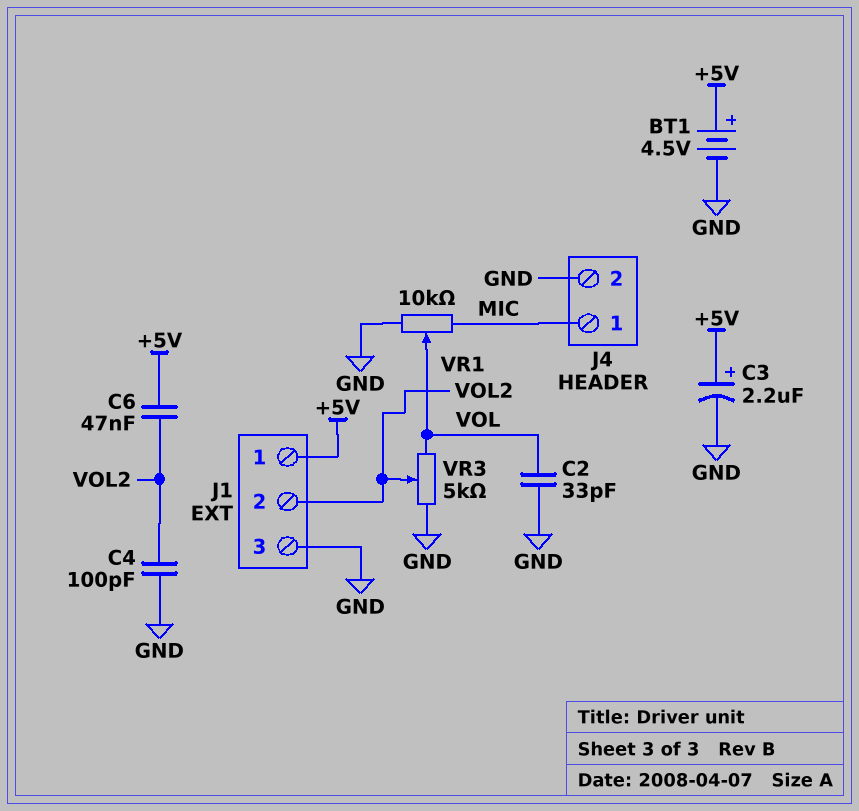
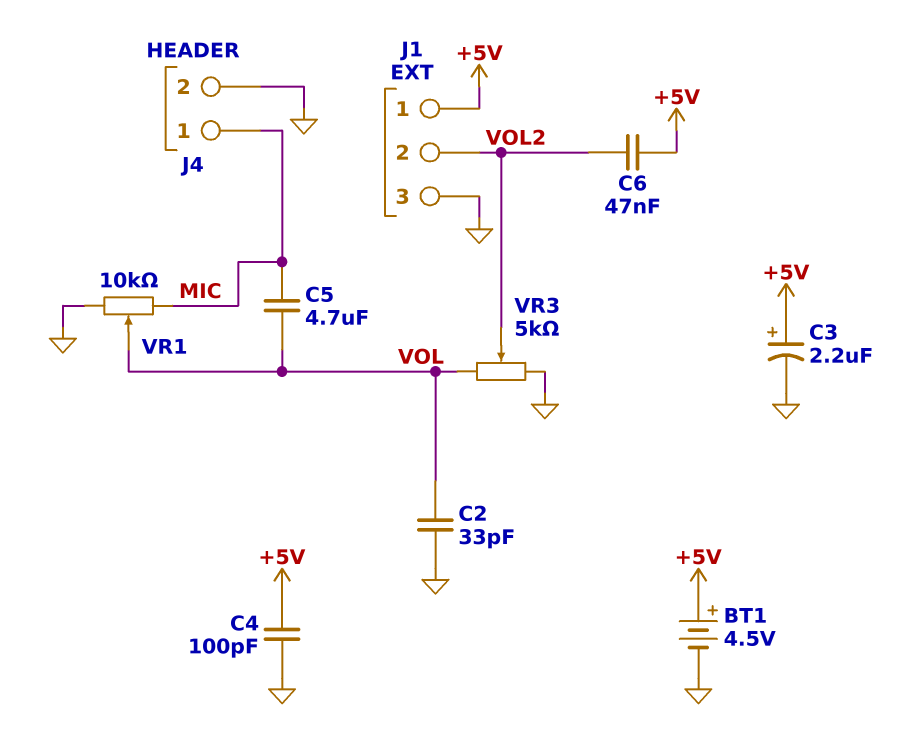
C4: 100pF (GND, VOL2) -> 100pF (+5V, GND)
C5: none -> 4.7uF (MIC, VOL)

